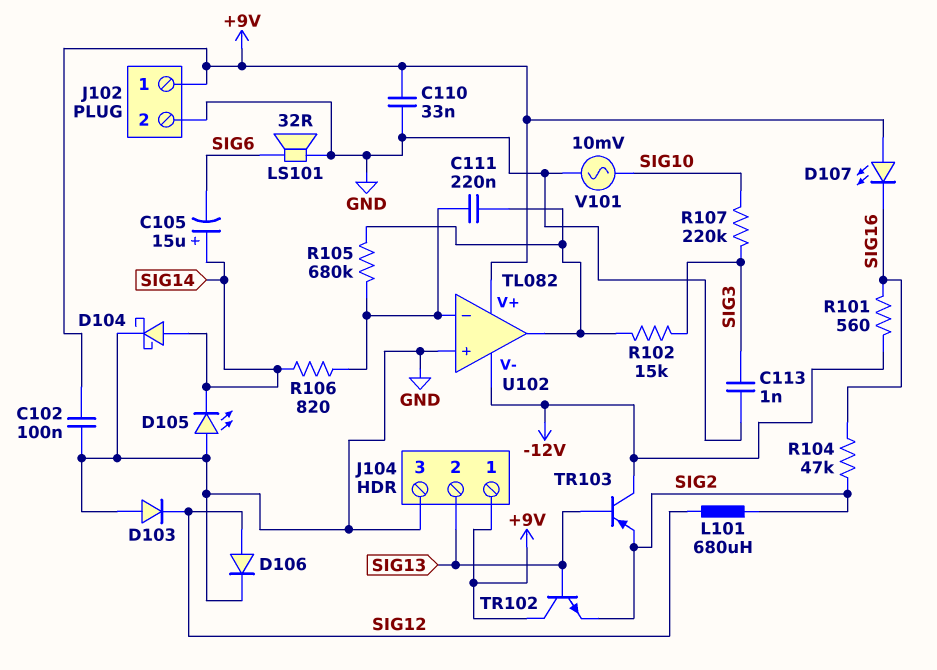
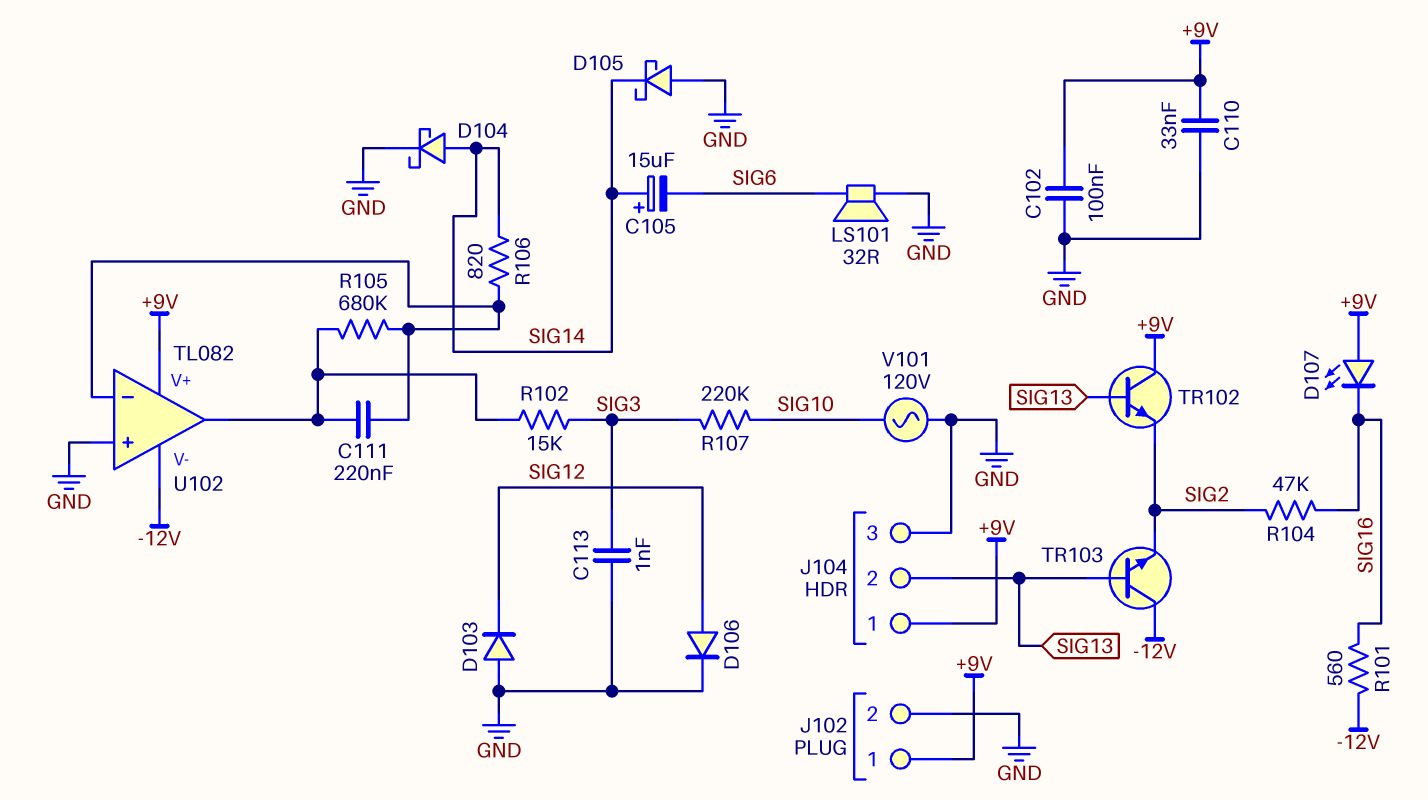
D105: LED (A GND, K SIG14) -> schottky (A GND, K SIG14)
L101: 680uH (SIG2, SIG12) -> none
TR103: PNP (B SIG13, C -12V, E SIG2) -> NPN (B SIG13, C -12V, E SIG2)
V101: AC 10mV (GND, SIG10) -> AC 120V (GND, SIG10)

